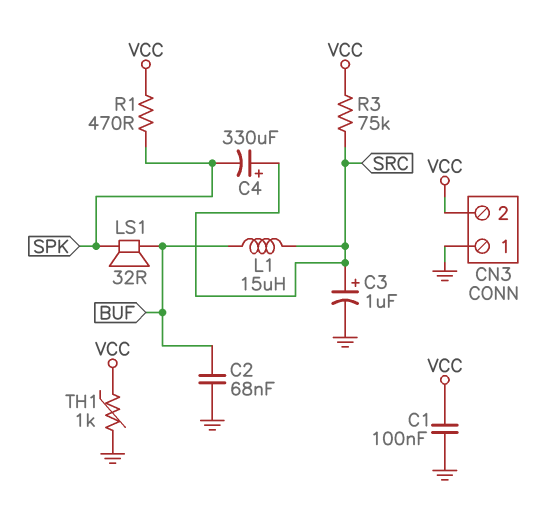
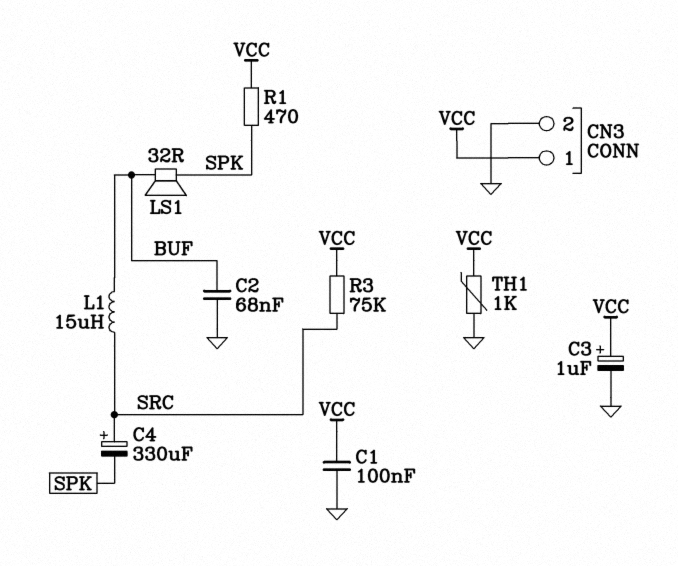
C3: 1uF (plus SRC, minus GND) -> 1uF (plus VCC, minus GND)
CN3 pin 1: GND -> VCC
CN3 pin 2: VCC -> GND

